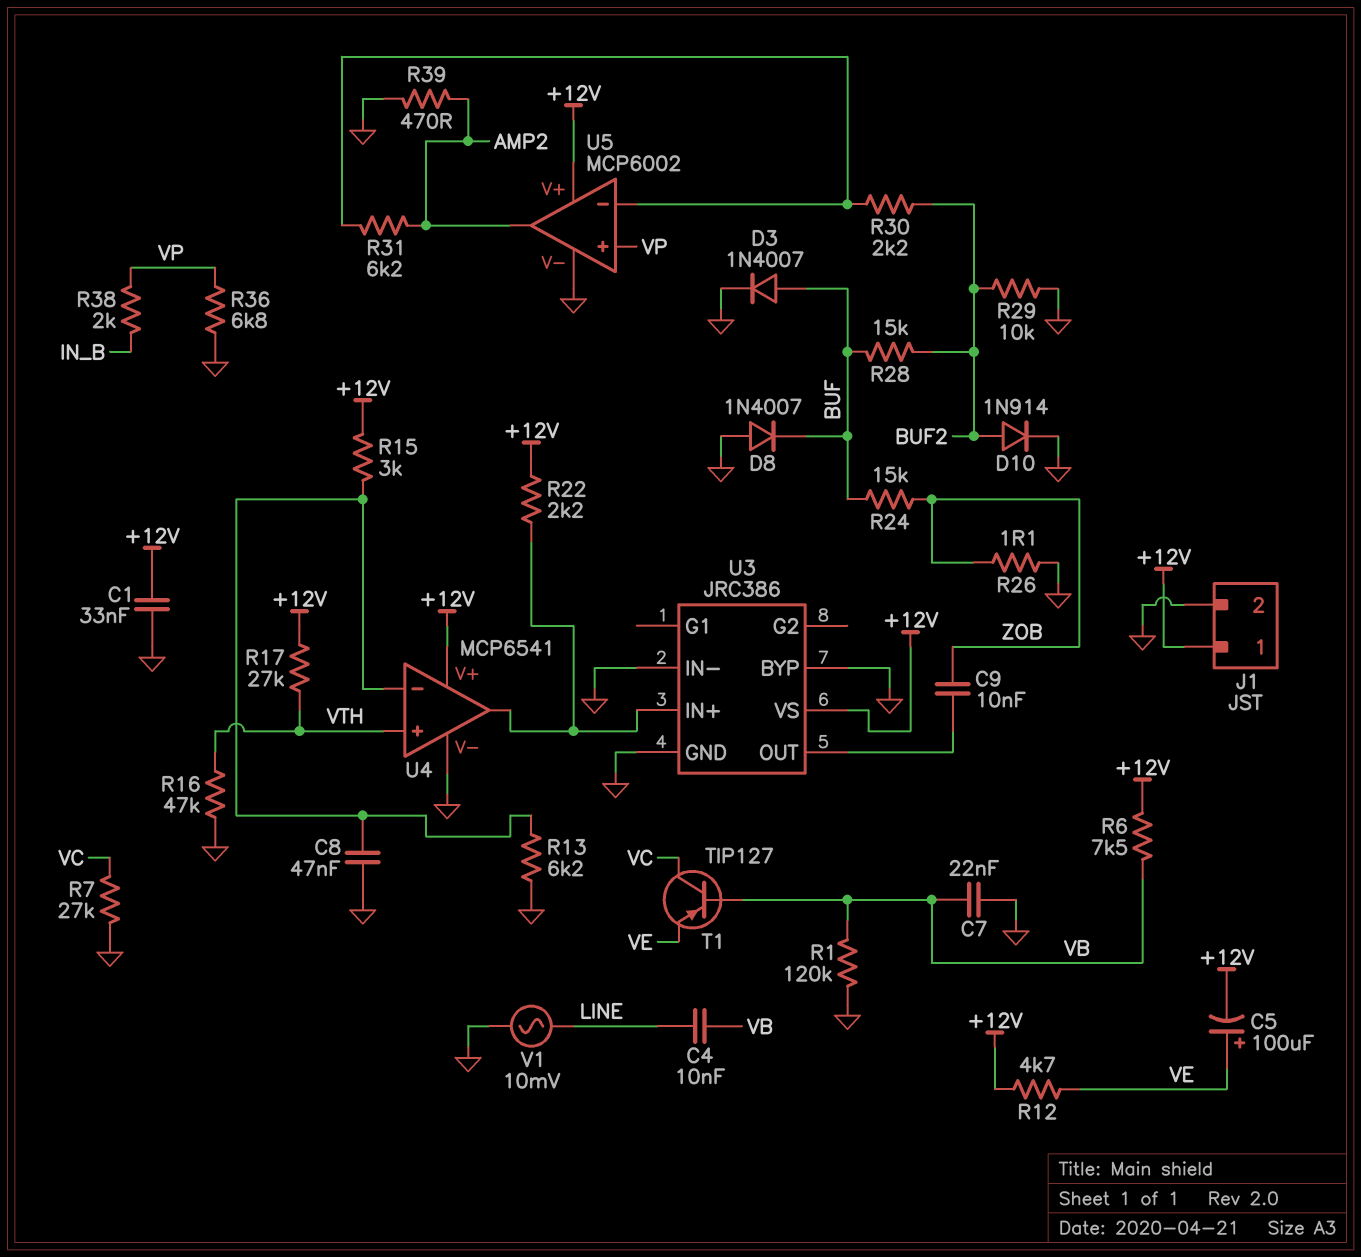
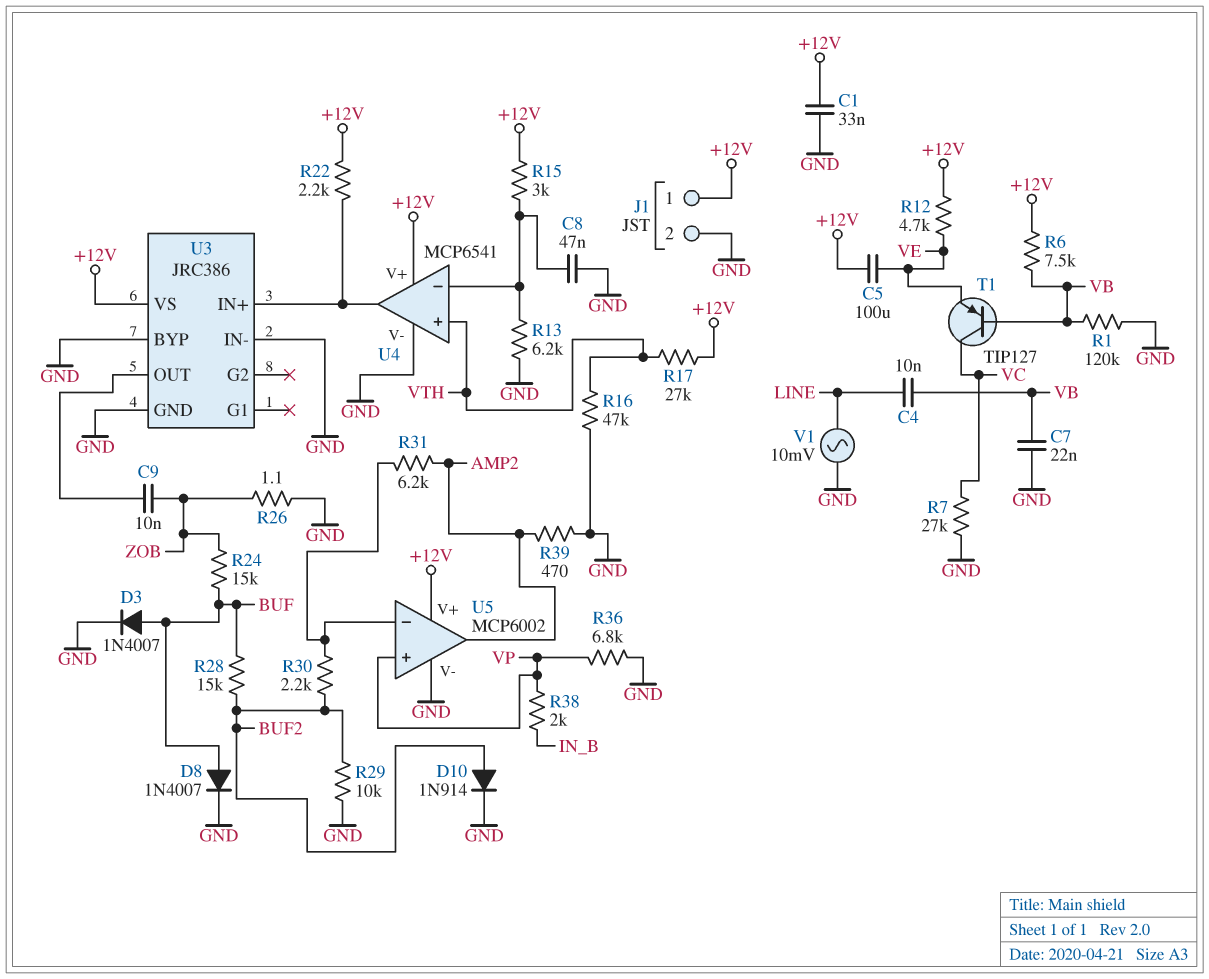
C5: 100uF (plus VE, minus +12V) -> 100uF (+12V, VE)
D8: diode 1N4007 (A GND, K BUF) -> diode 1N4007 (A BUF, K GND)

